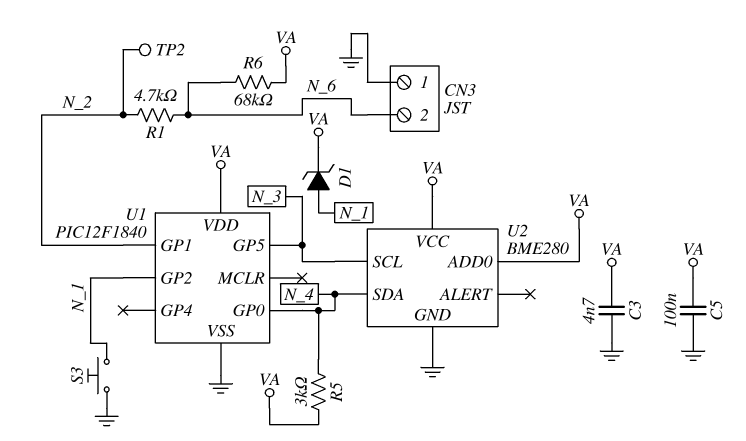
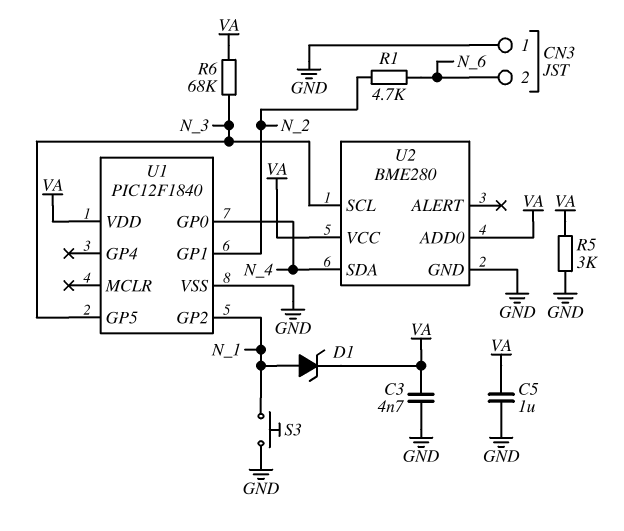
C5: 100nF (GND, VA) -> 1uF (GND, VA)
R5: 3k (N_4, VA) -> 3k (GND, VA)
R6: 68k (N_6, VA) -> 68k (N_3, VA)
TP2: test point (N_2) -> none

